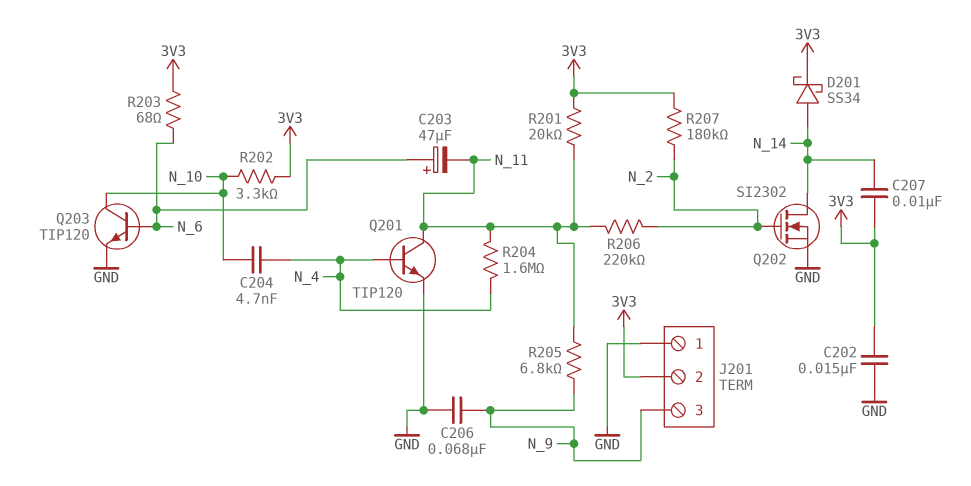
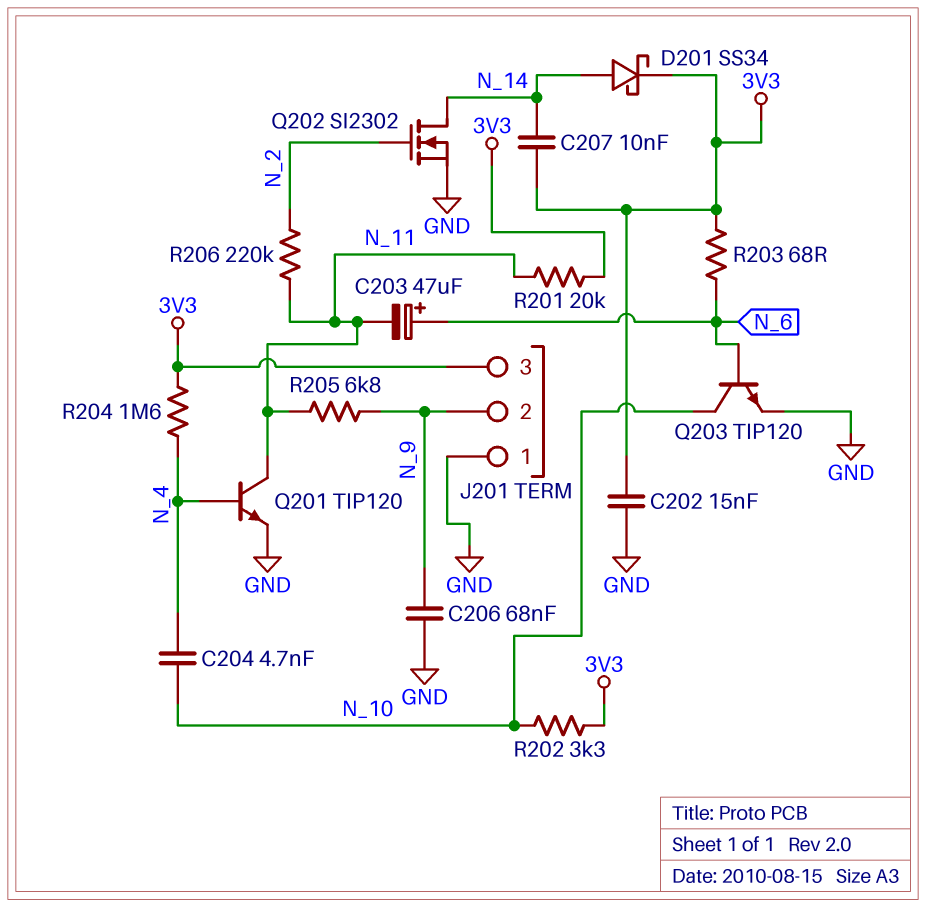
J201 pin 2: 3V3 -> N_9
J201 pin 3: N_9 -> 3V3
R204: 1.6M (N_4, N_11) -> 1.6M (3V3, N_4)
R207: 180k (3V3, N_2) -> none

